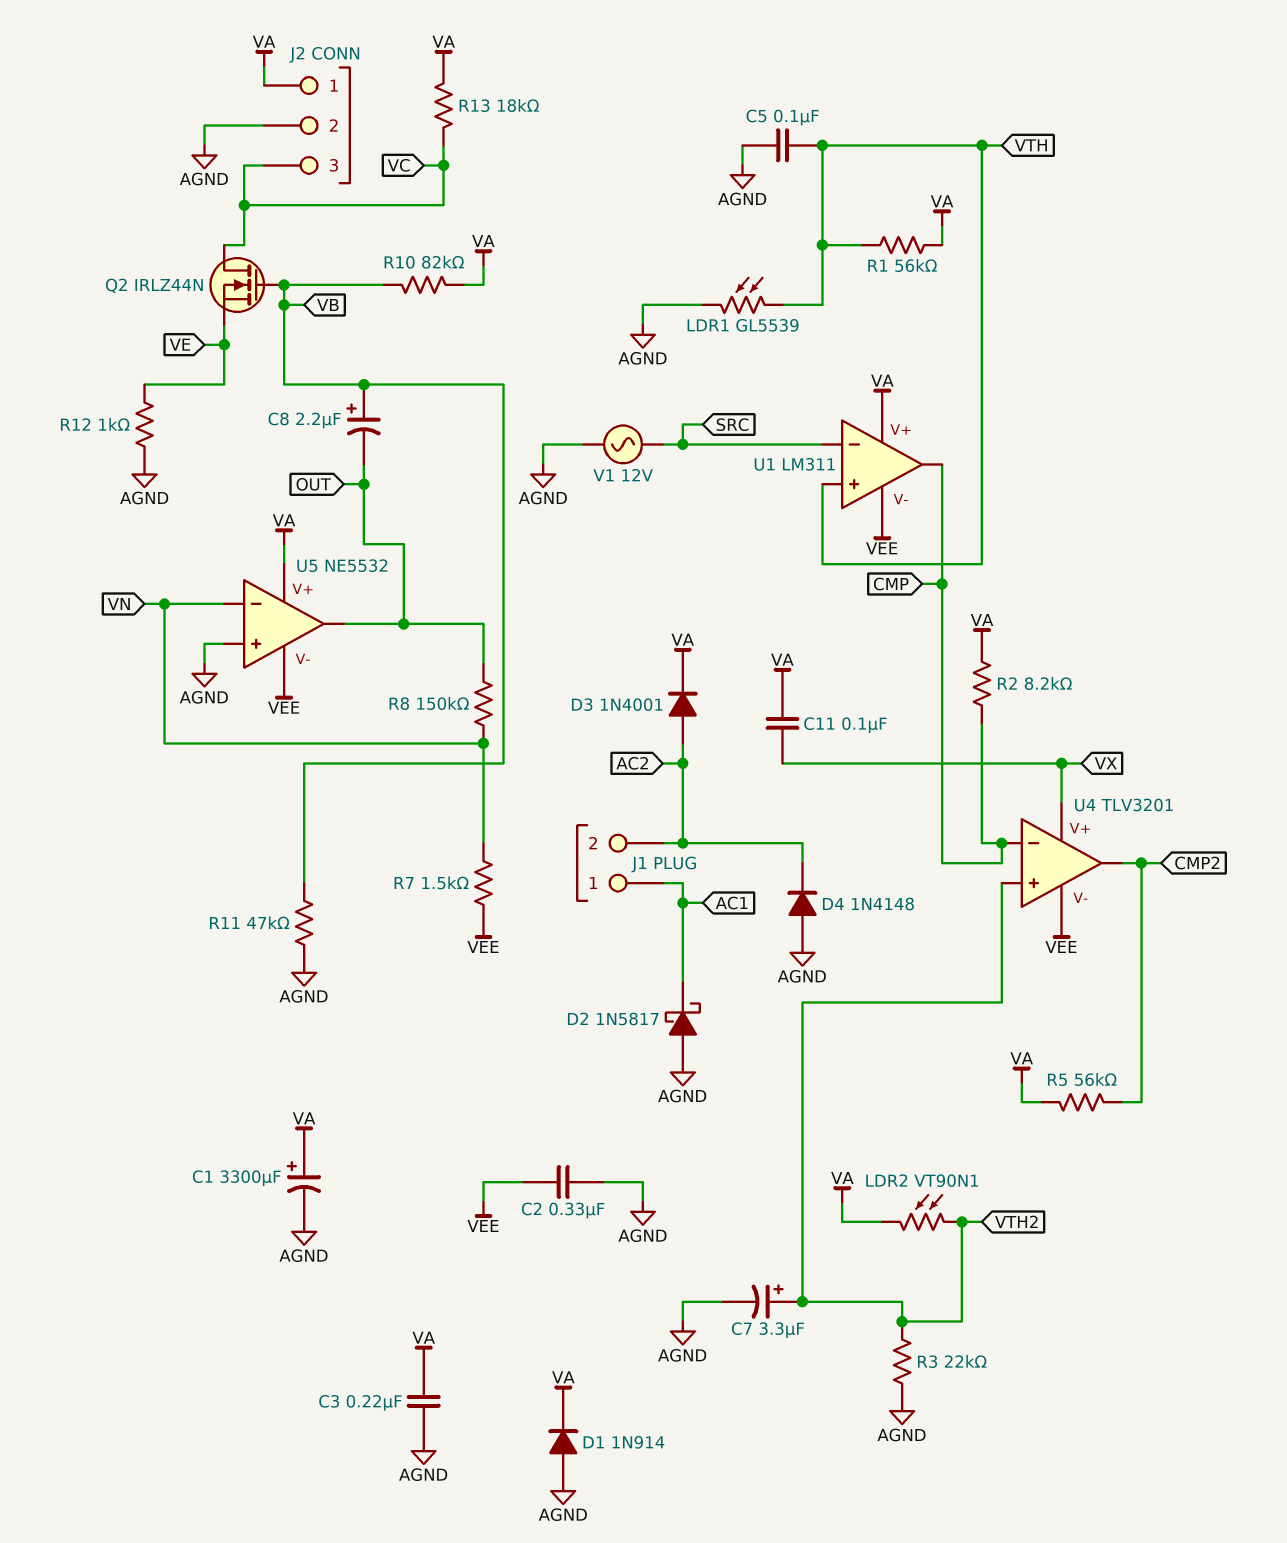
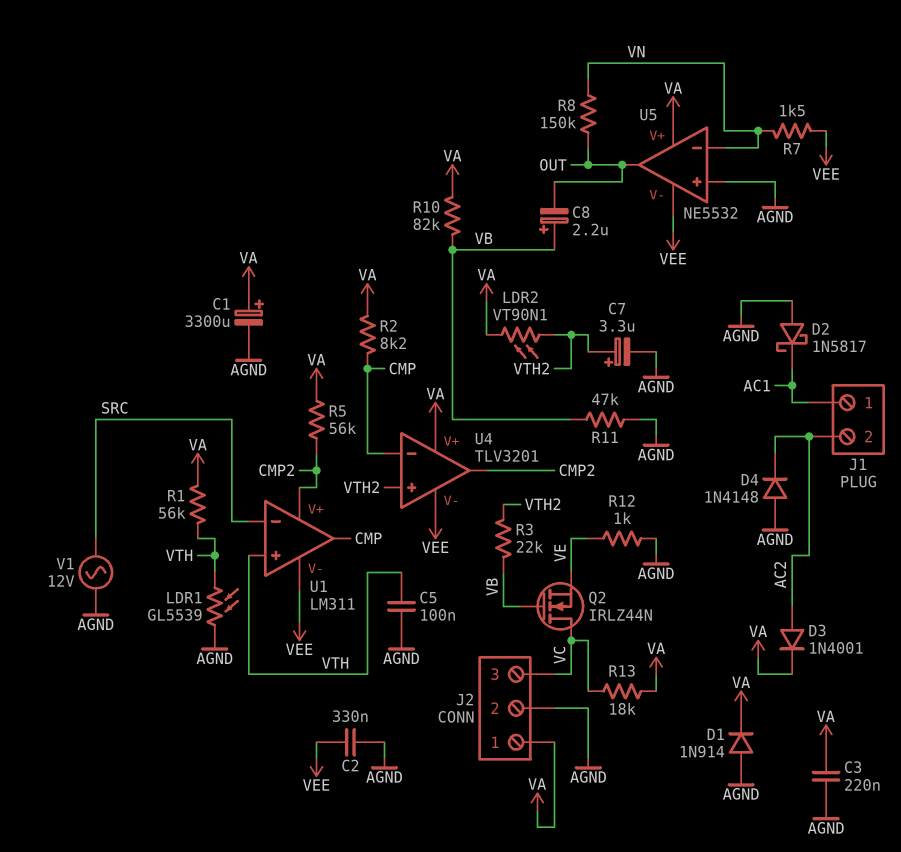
C11: 100nF (VA, VX) -> none
R3: 22k (AGND, VTH2) -> 22k (VB, VTH2)
U1 pin V+: VA -> CMP2
U4 pin V+: VX -> VA

